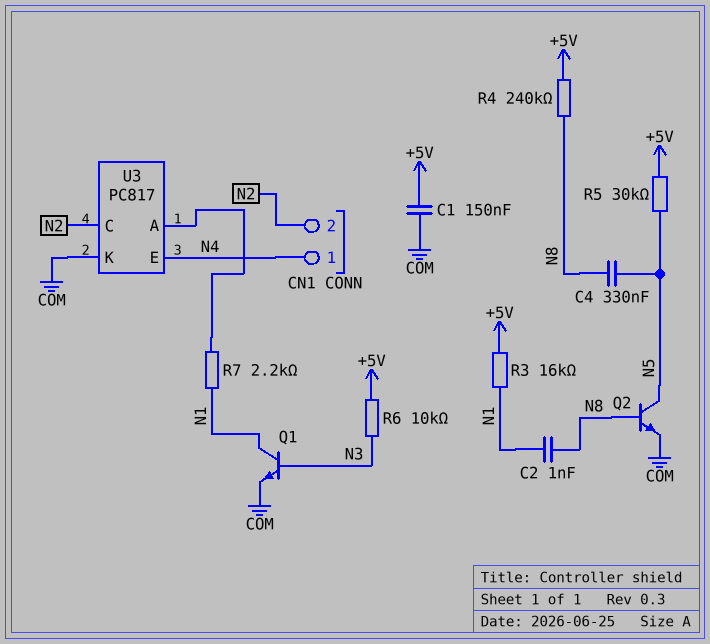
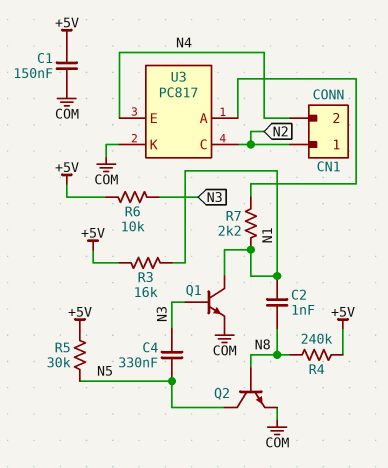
C4: 330nF (N5, N8) -> 330nF (N3, N5)
CN1 pin 1: N4 -> N2
CN1 pin 2: N2 -> N4

